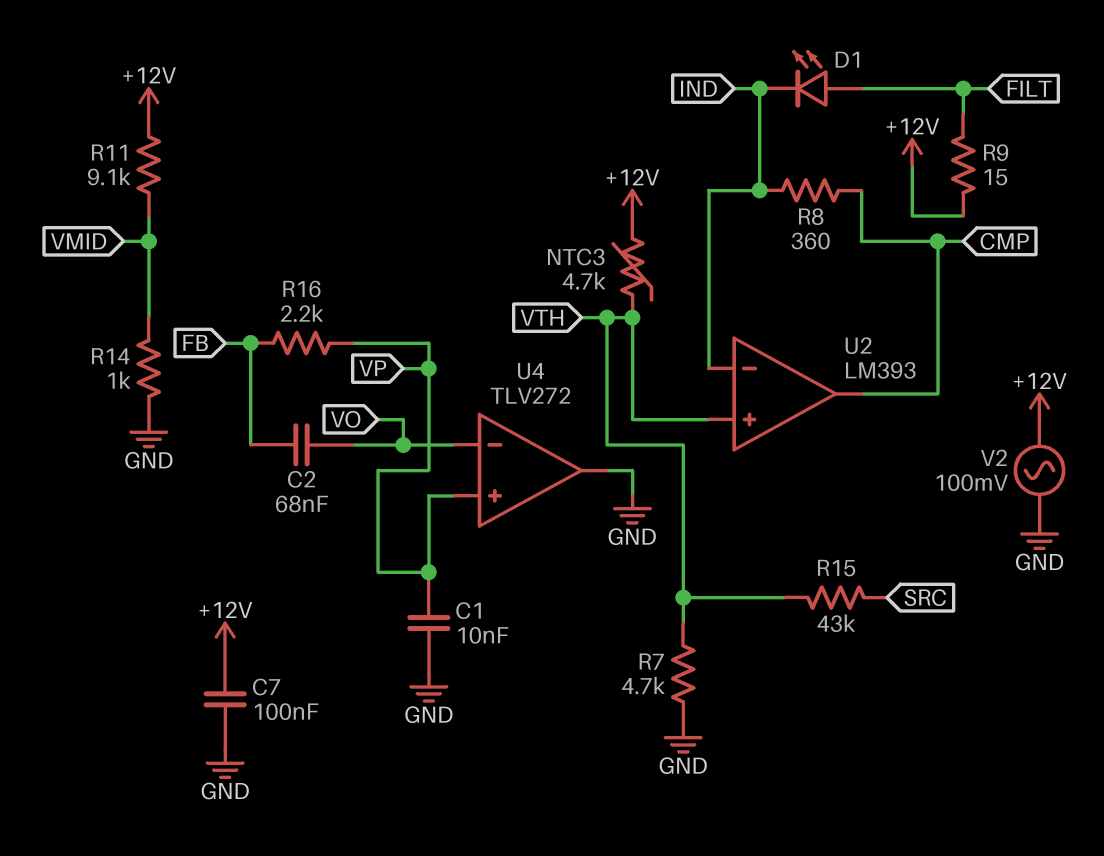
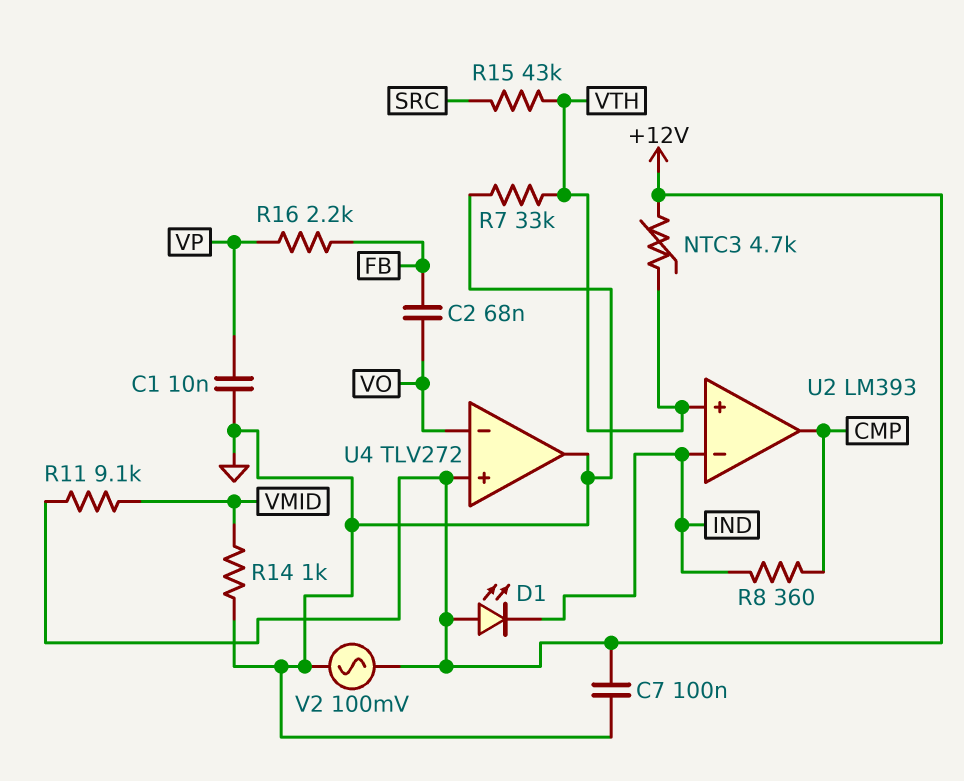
D1: LED (A FILT, K IND) -> LED (A +12V, K IND)
R7: 4.7k (GND, VTH) -> 33k (GND, VTH)
R9: 15 (+12V, FILT) -> none
U4 pin in+: VP -> +12V

